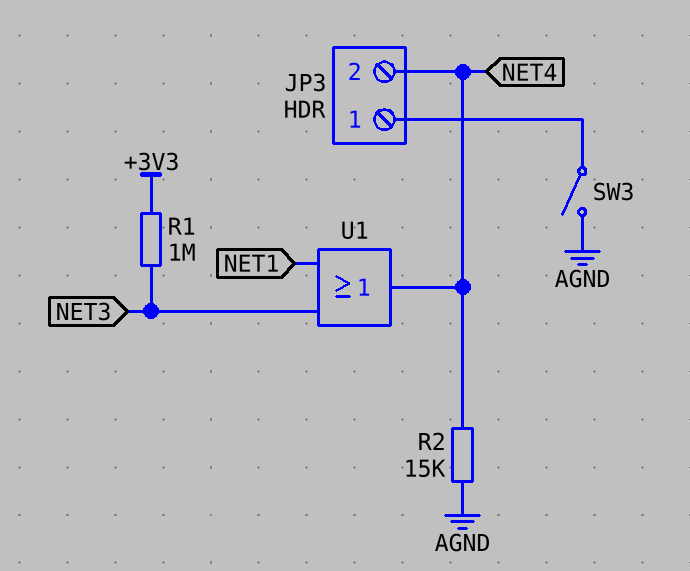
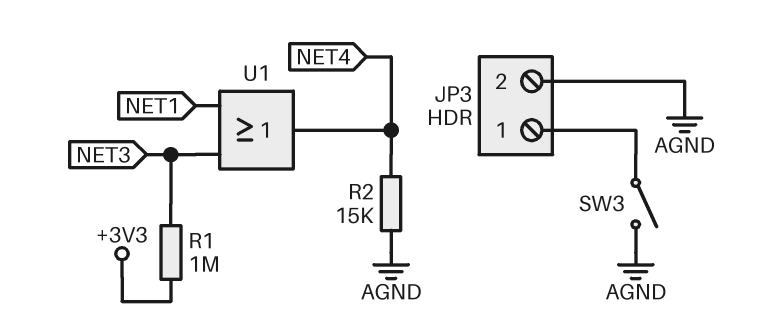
JP3 pin 2: NET4 -> AGND

